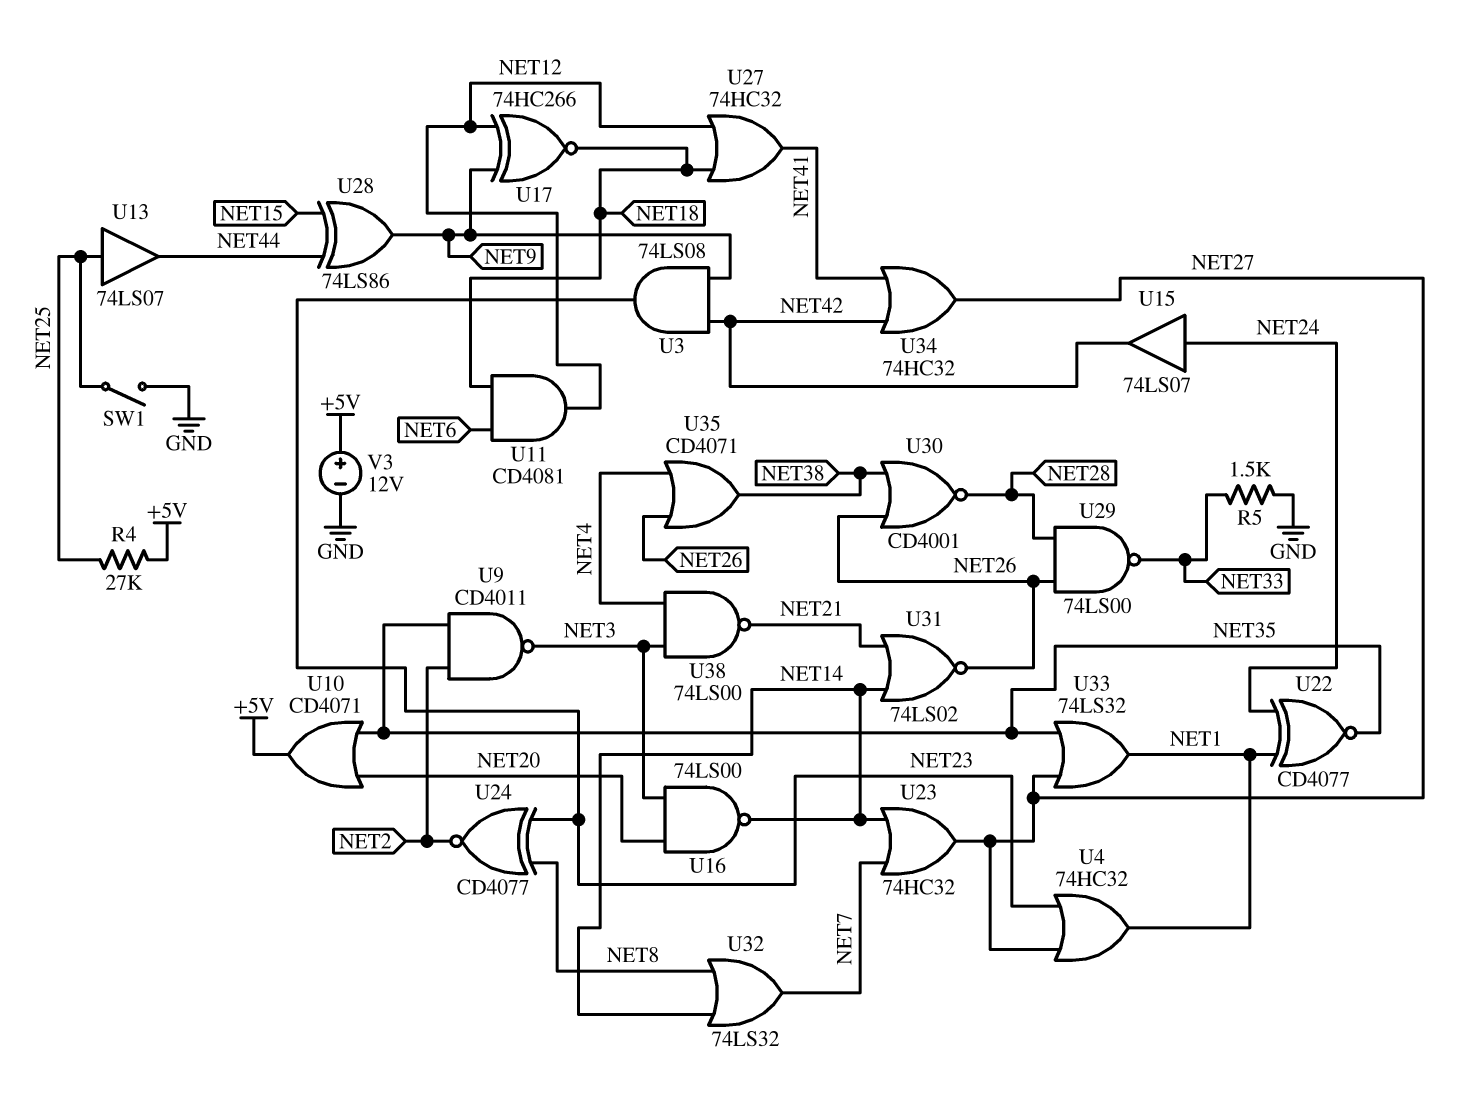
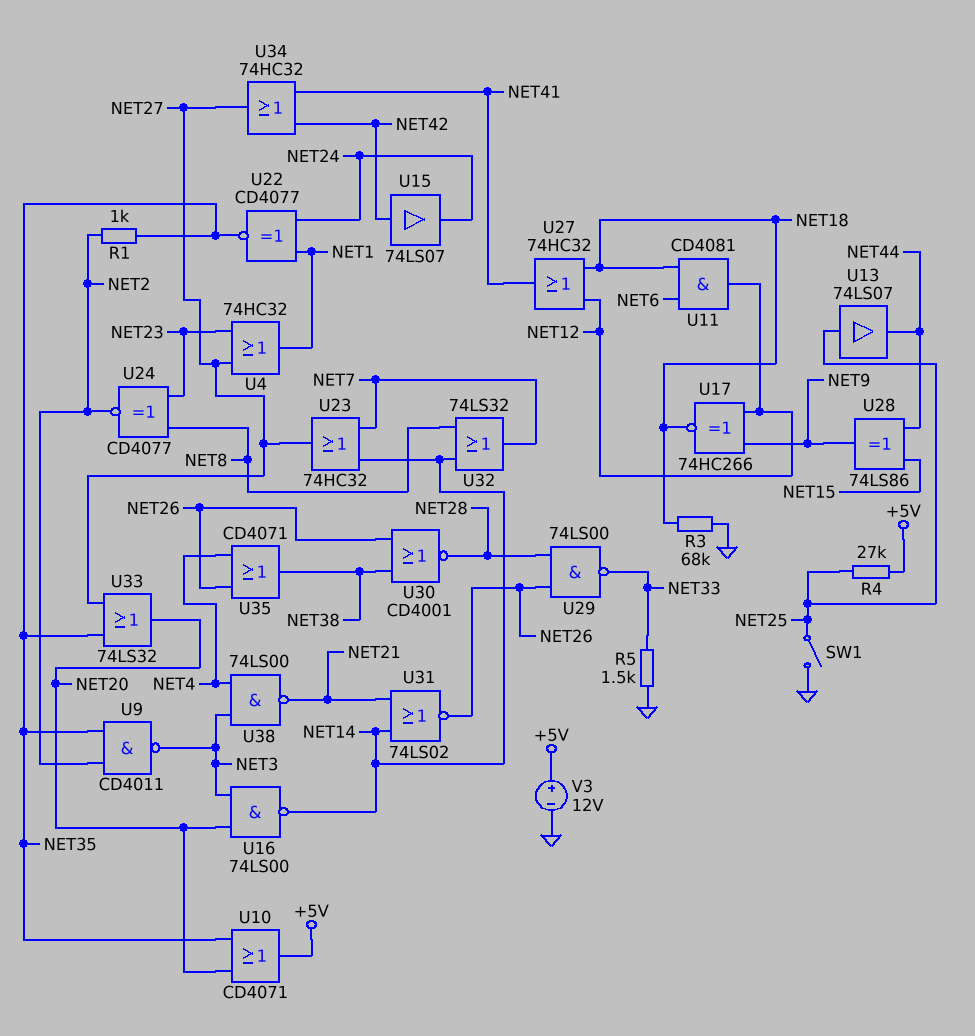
R1: none -> 1k (NET2, NET35)
R3: none -> 68k (GND, NET18)
U3: AND 74LS08 (in NET9, in NET42, out NET23) -> none
U15: buffer 74LS07 (in NET24, out NET42) -> buffer 74LS07 (in NET42, out NET24)
U33: OR 74LS32 (in NET27, in NET35, out NET1) -> OR 74LS32 (in NET27, in NET35, out NET20)

